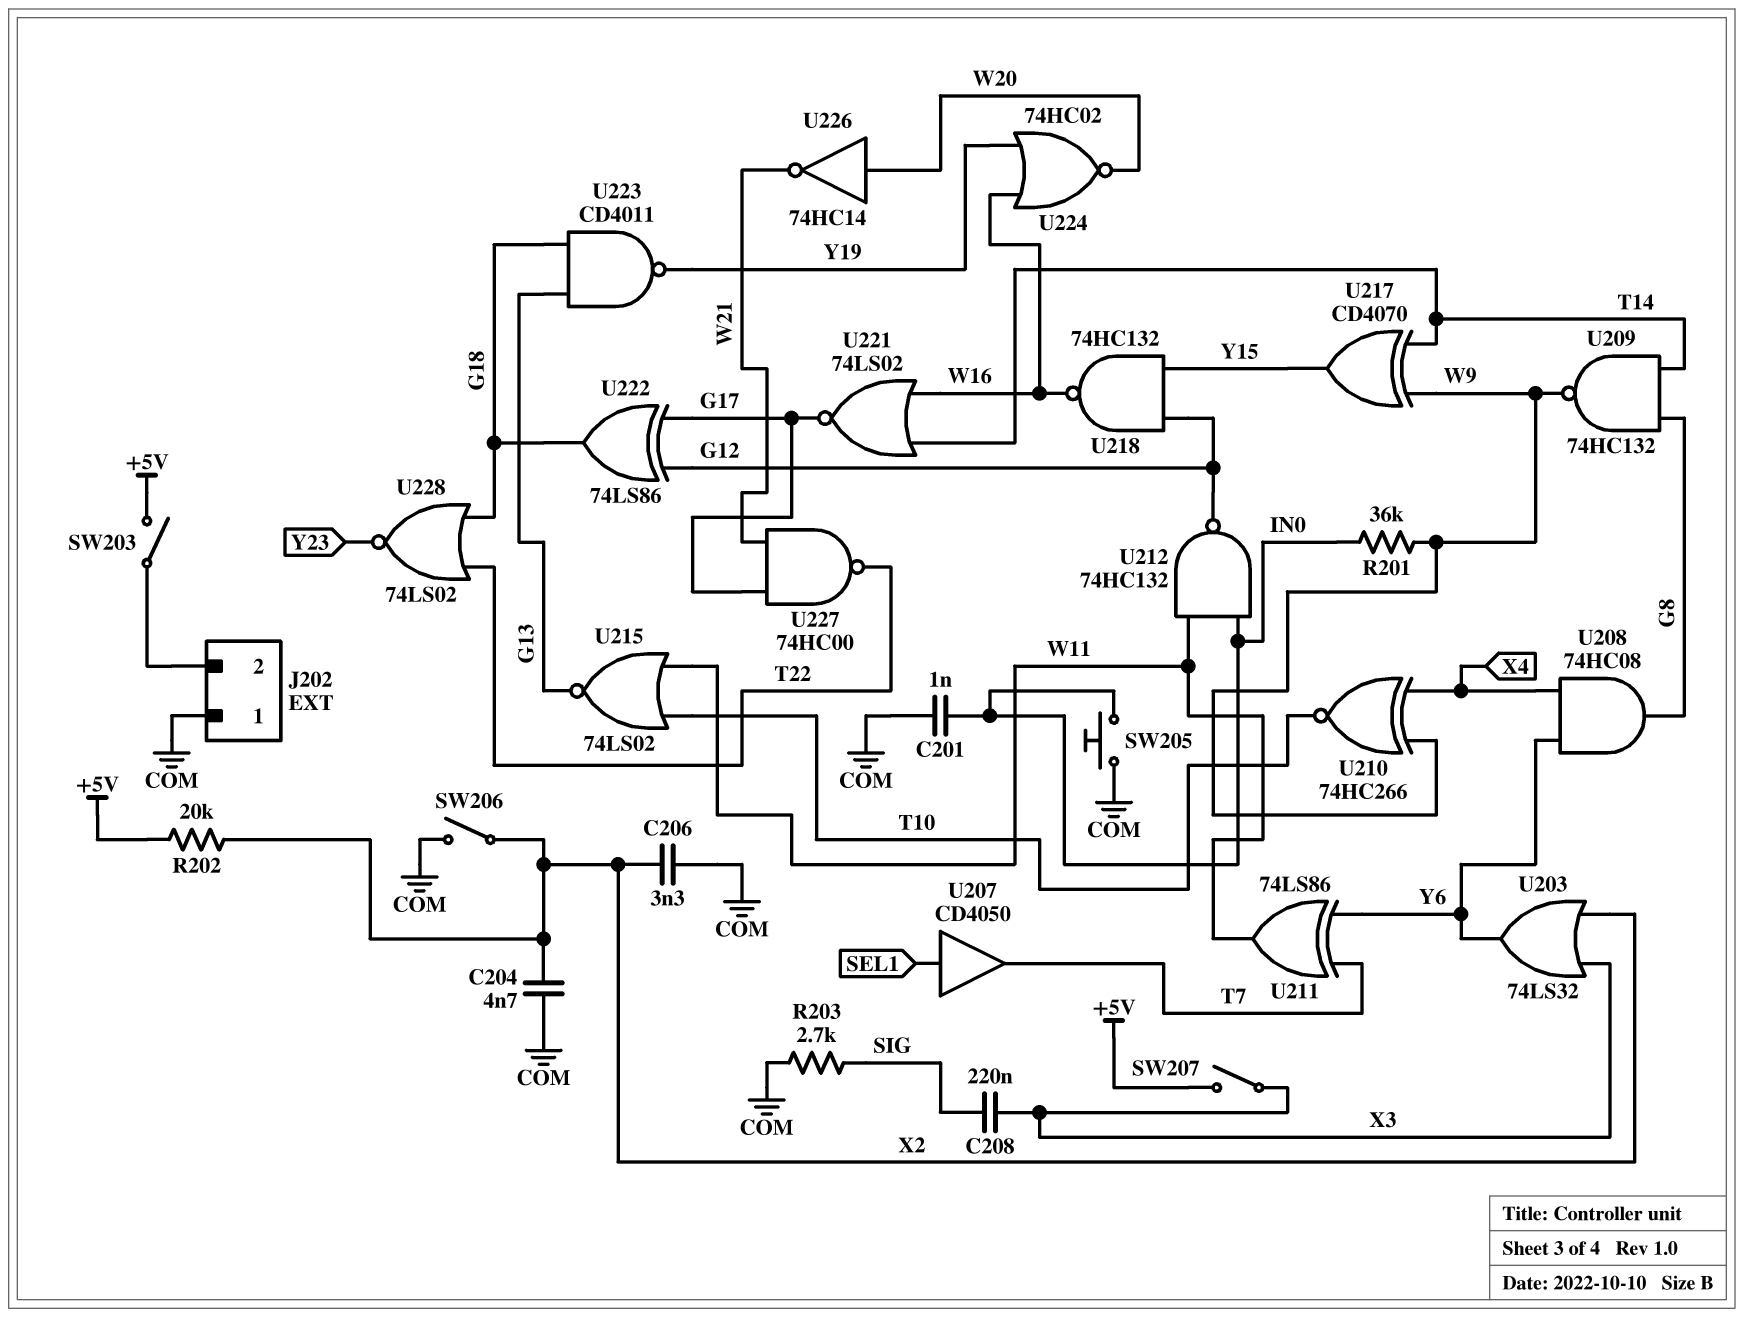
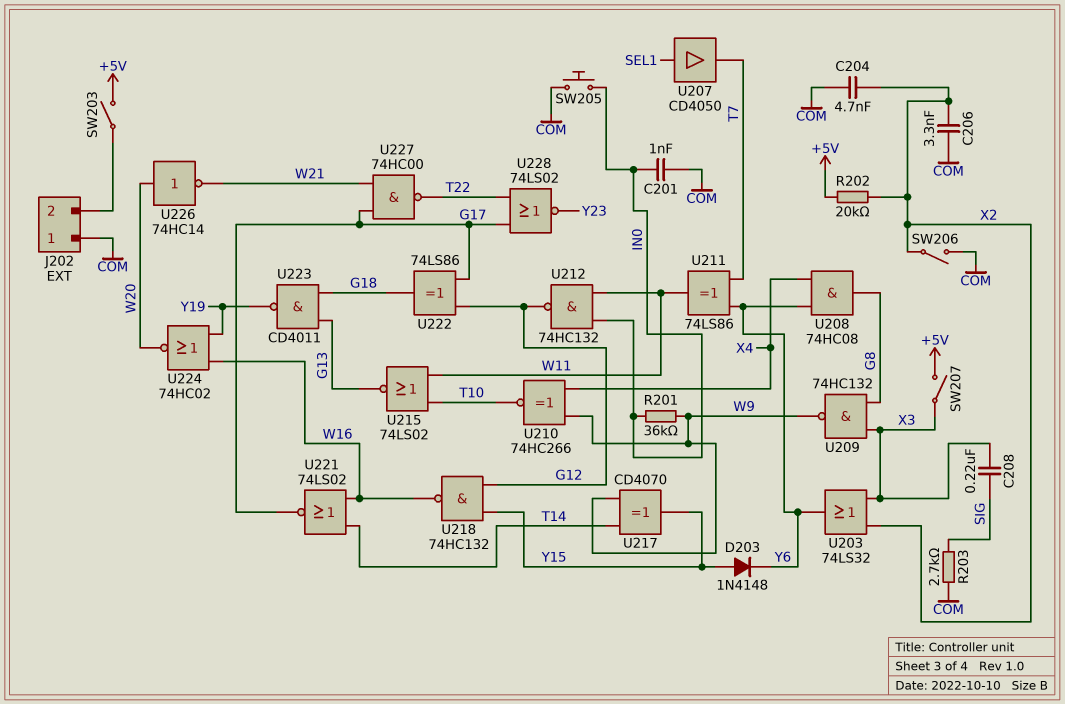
D203: none -> diode 1N4148 (A Y15, K Y6)
U209: NAND 74HC132 (in G8, in T14, out W9) -> NAND 74HC132 (in G8, in X3, out W9)
U228: NOR 74LS02 (in G18, in T22, out Y23) -> NOR 74LS02 (in G17, in T22, out Y23)

